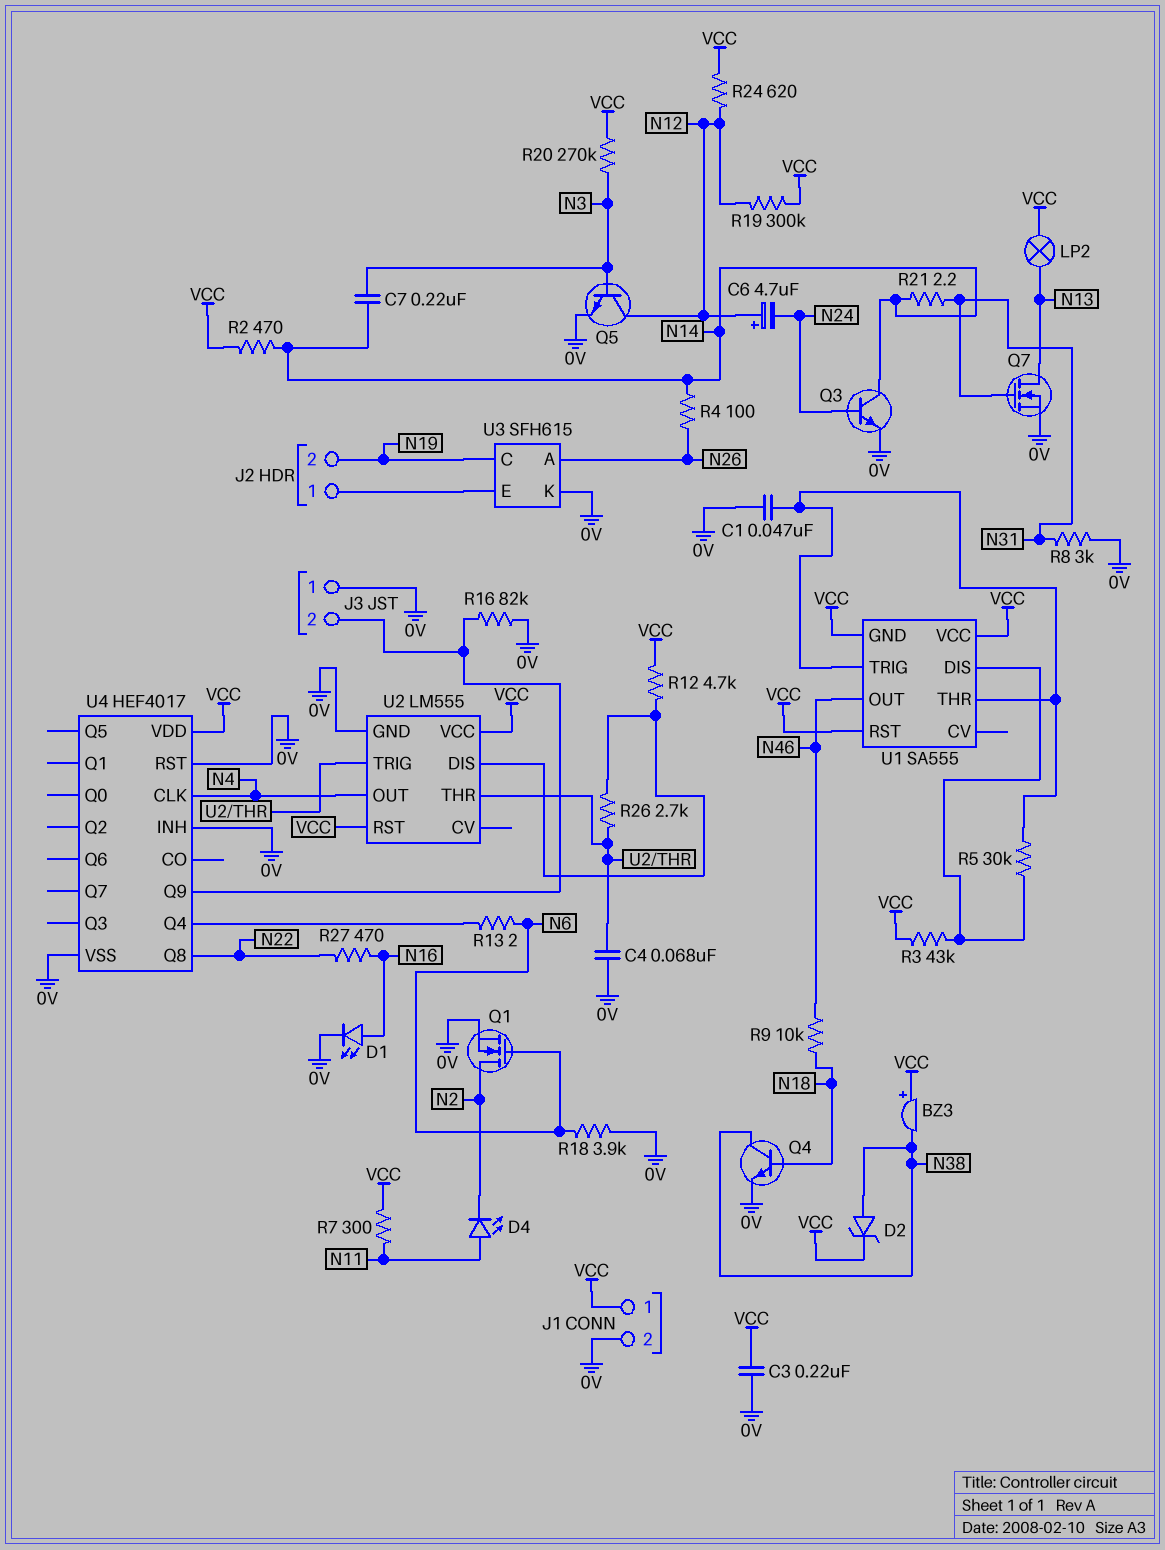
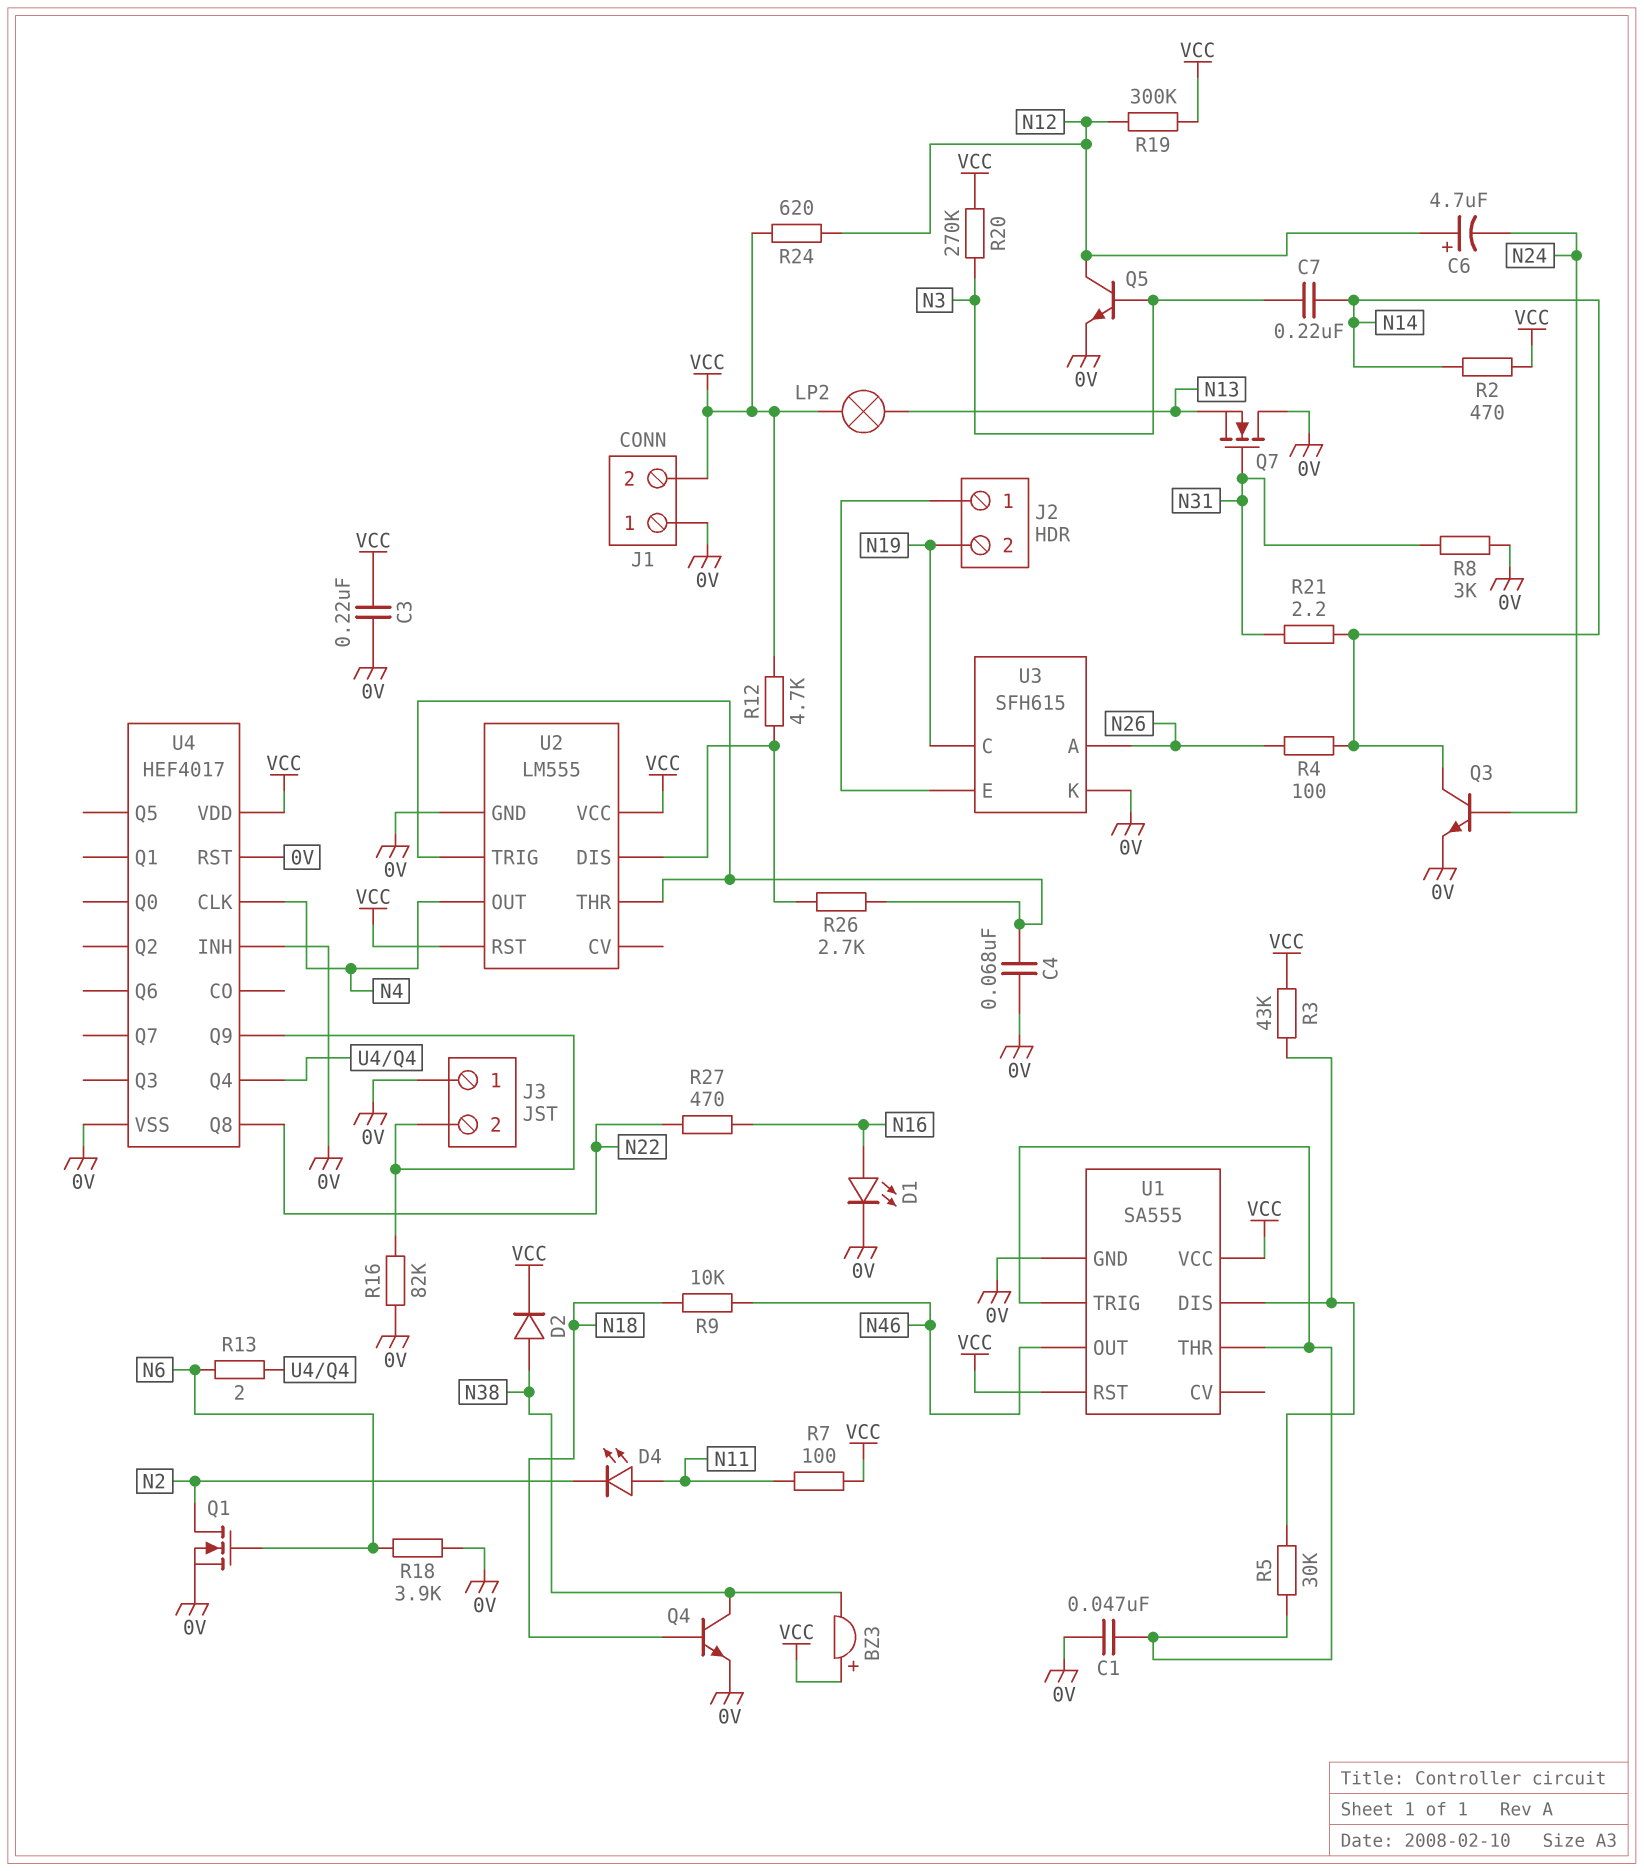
D2: zener (A N38, K VCC) -> diode (A N38, K VCC)
J1 pin 1: VCC -> 0V
J1 pin 2: 0V -> VCC
Q7: NMOS (G N31, D N13, S 0V) -> NMOS (G N31, D 0V, S N13)
R7: 300 (N11, VCC) -> 100 (N11, VCC)
U1 pin GND: VCC -> 0V

